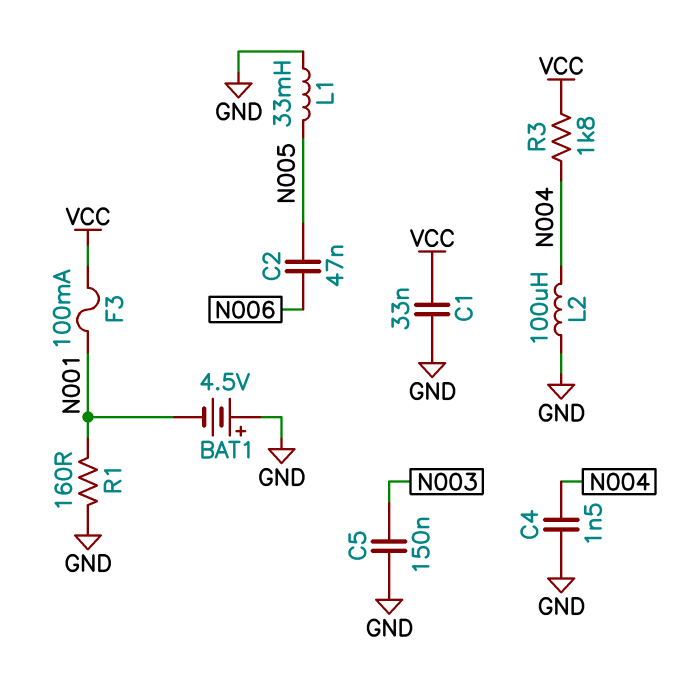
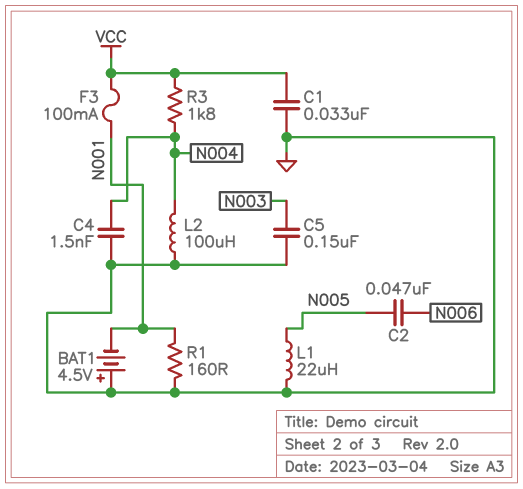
L1: 33mH (GND, N005) -> 22uH (GND, N005)

